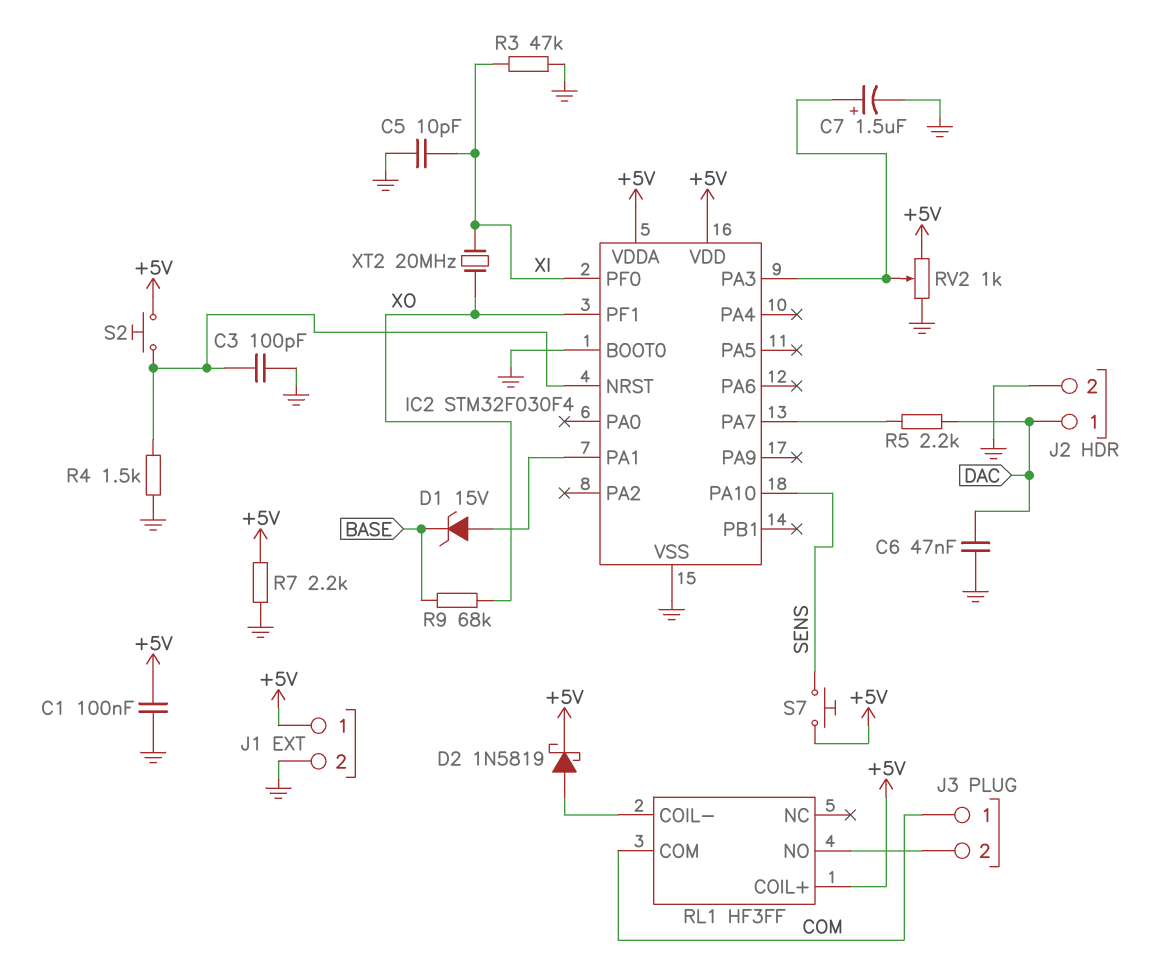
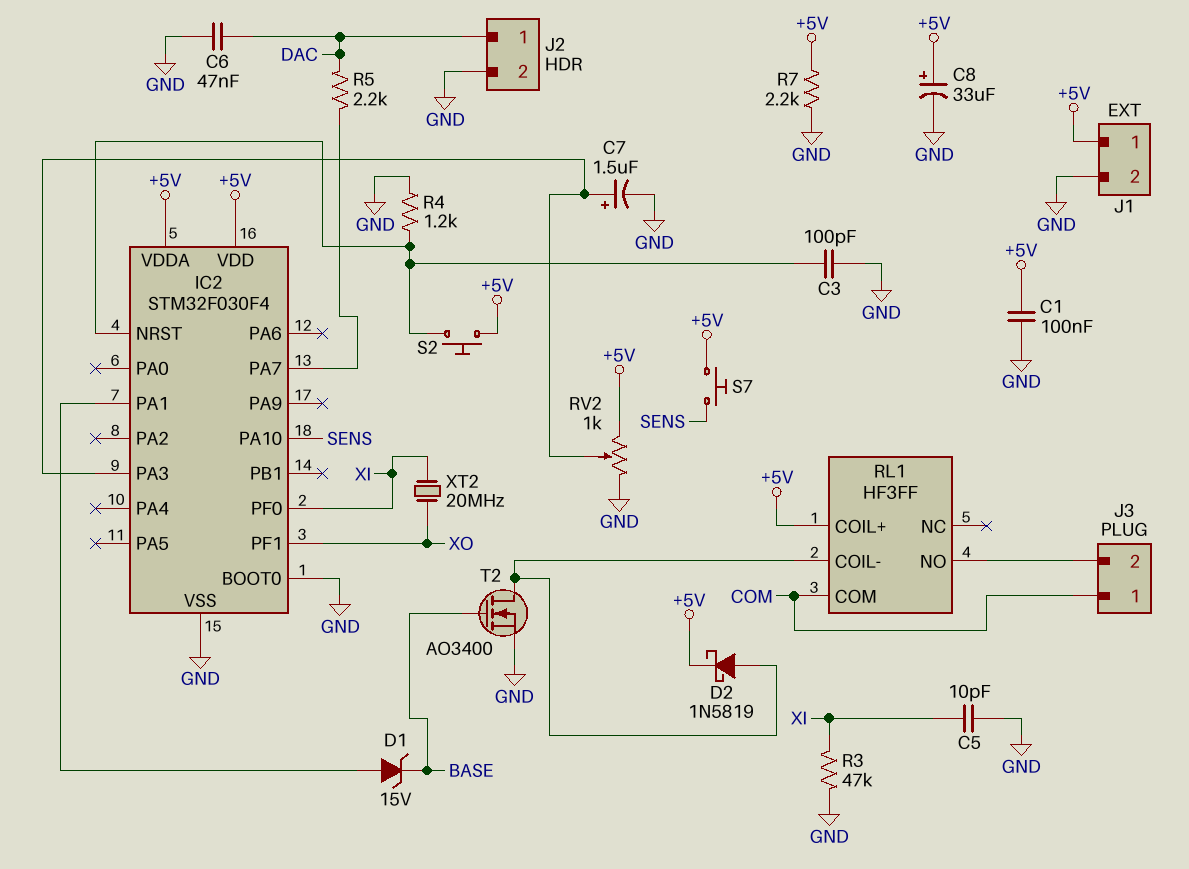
C8: none -> 33uF (plus +5V, minus GND)
R4: 1.5k (GND, IC2/NRST) -> 1.2k (GND, IC2/NRST)
R9: 68k (BASE, XO) -> none
T2: none -> NMOS AO3400 (G BASE, D RL1/COIL-, S GND)

